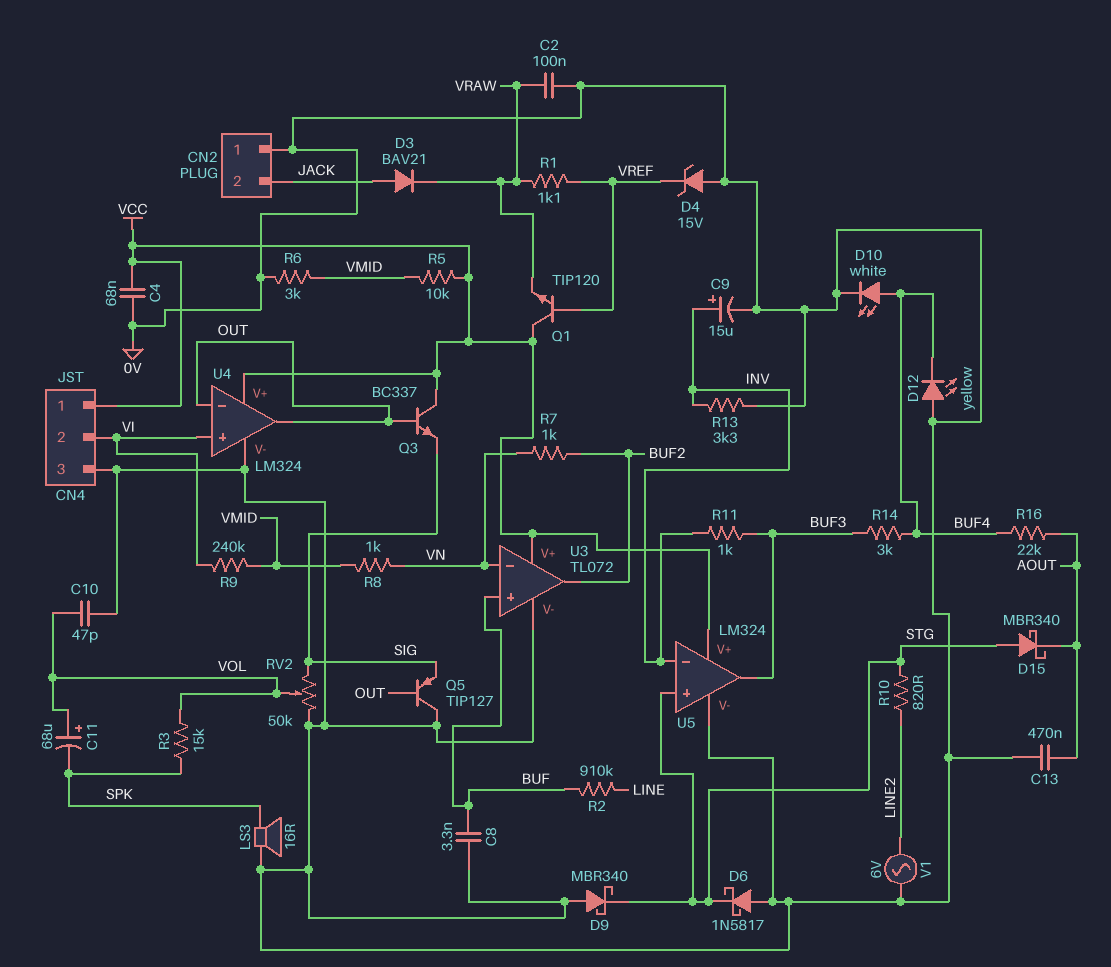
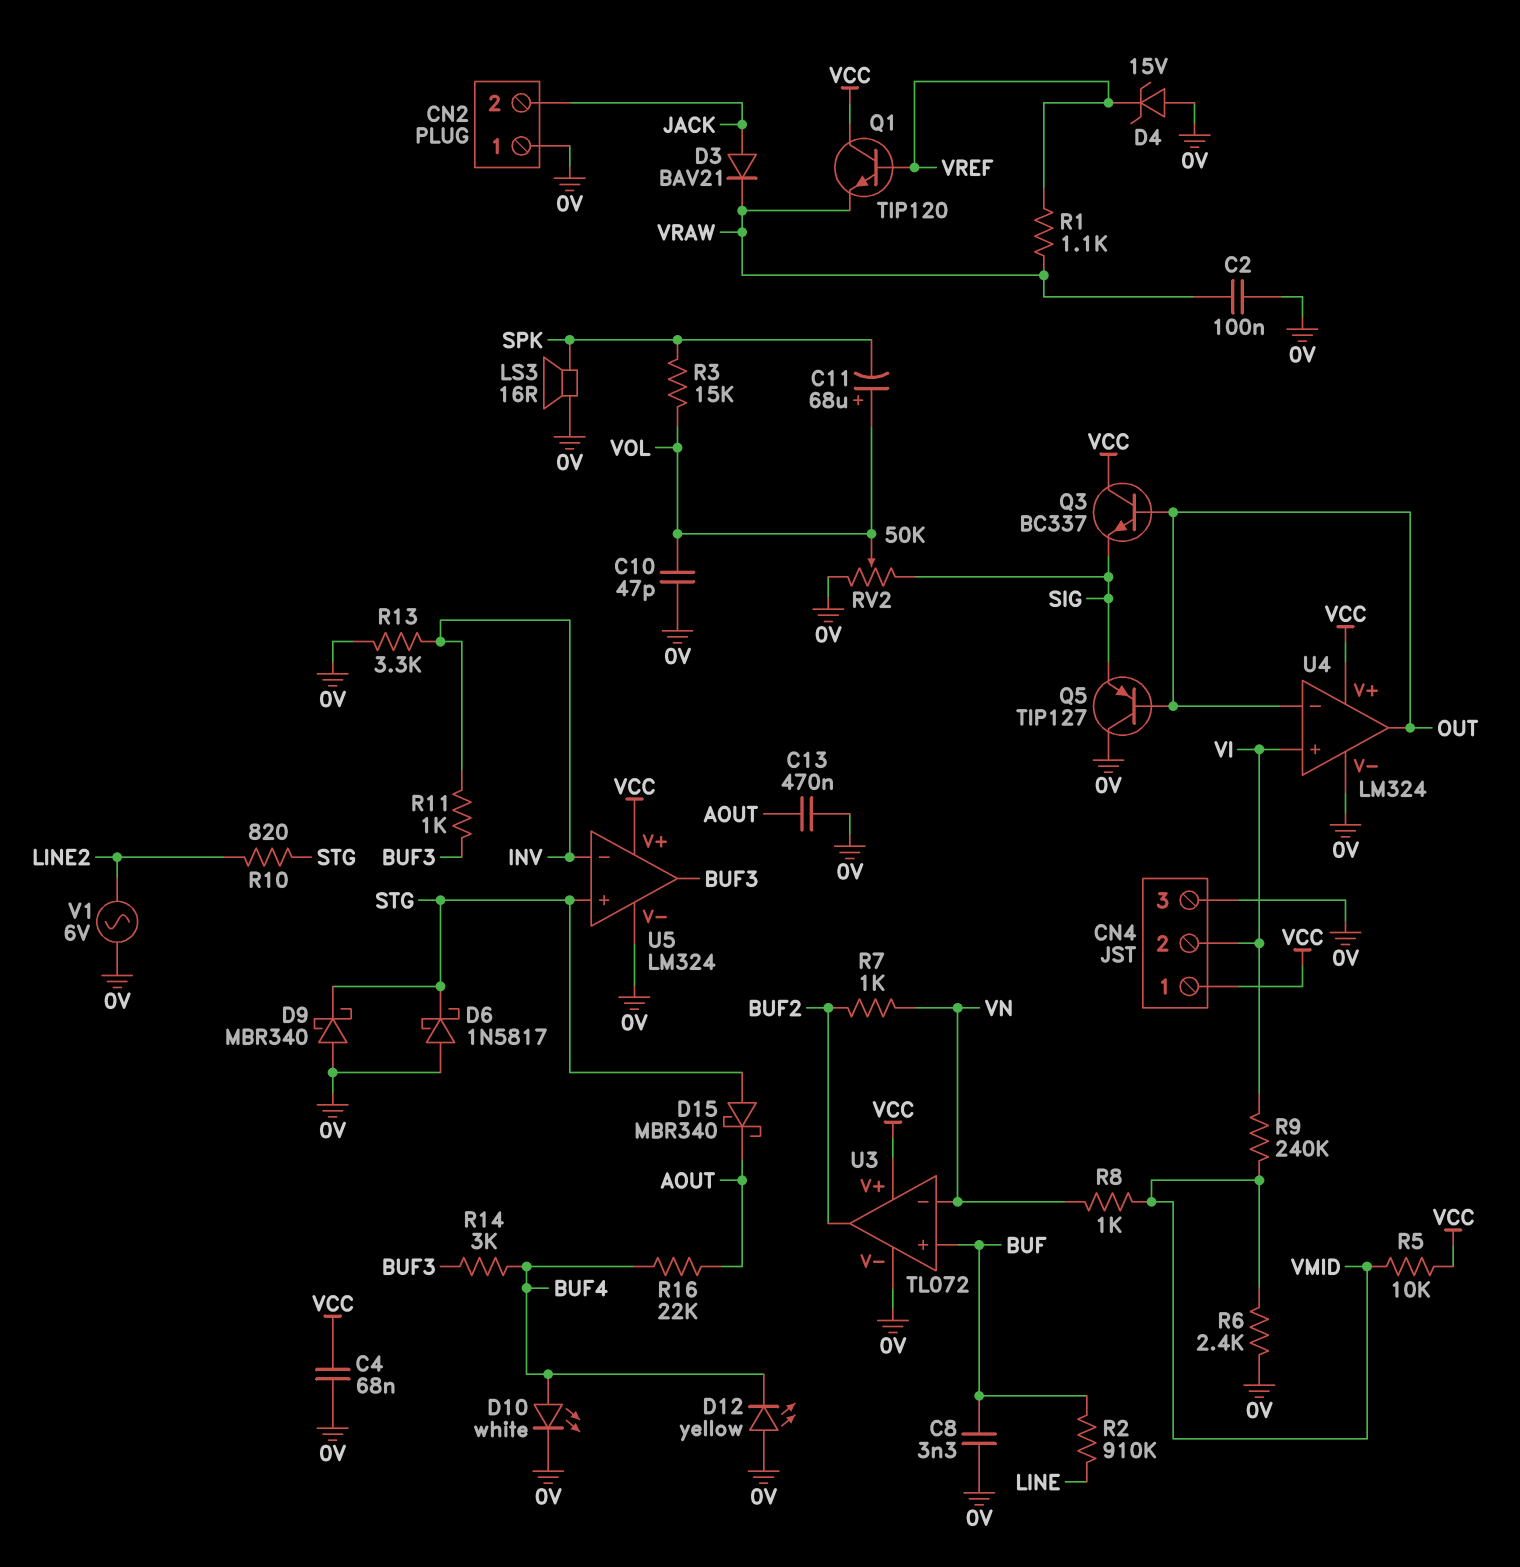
C9: 15uF (plus INV, minus 0V) -> none
R6: 3k (0V, VMID) -> 2.4k (0V, VMID)

